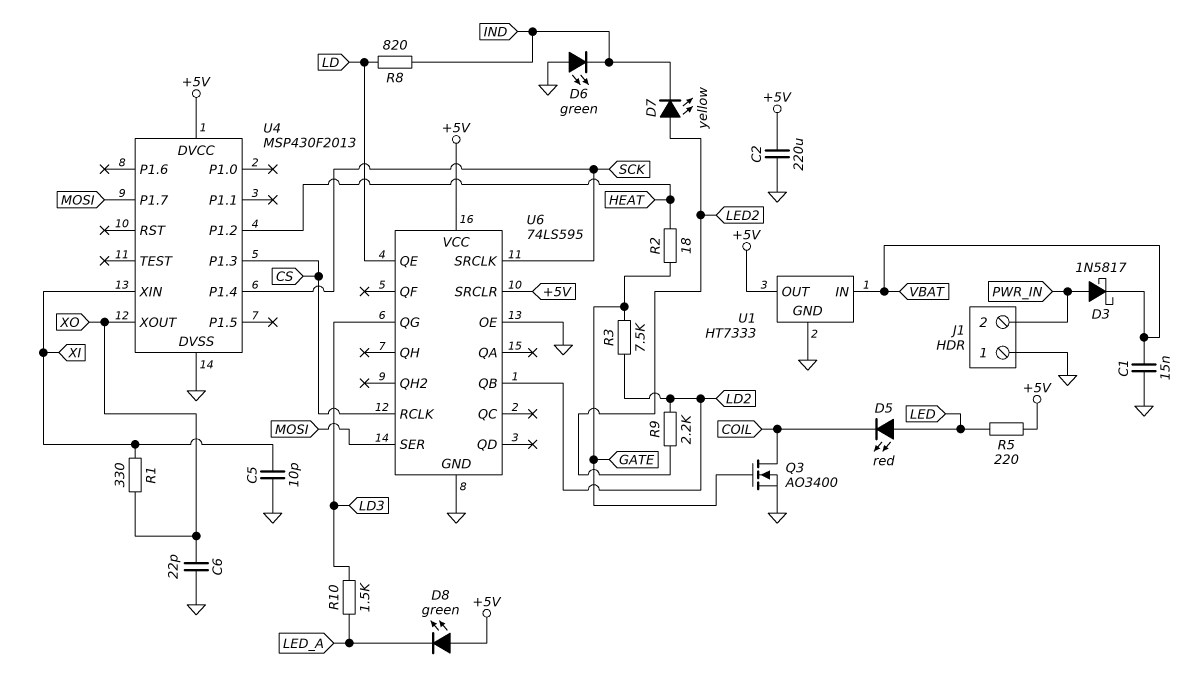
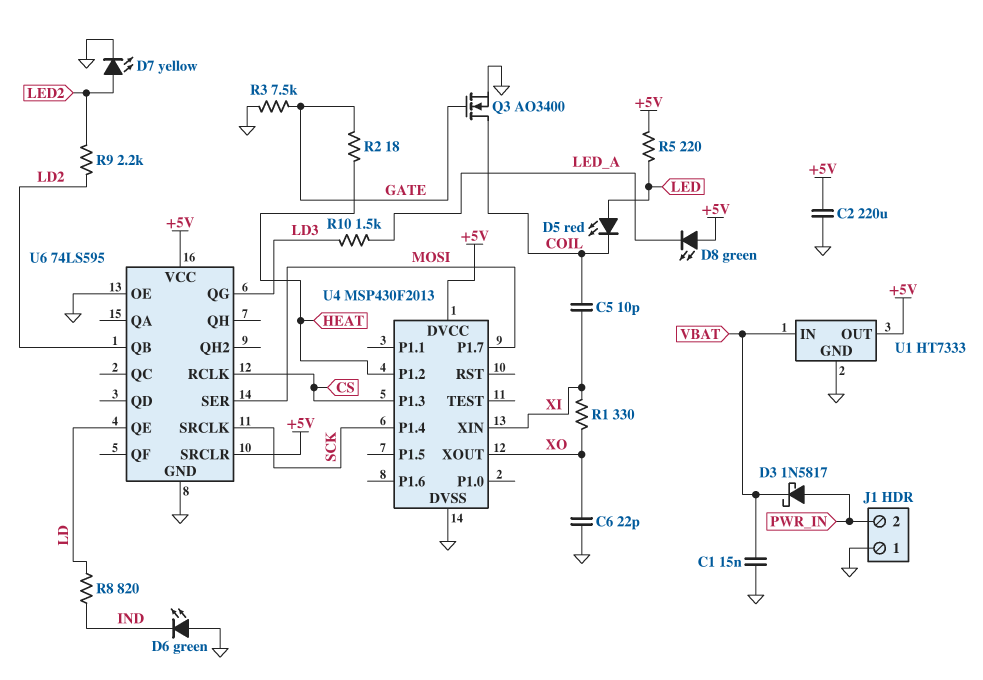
C5: 10pF (GND, XI) -> 10pF (COIL, XI)
D7: LED yellow (A LED2, K IND) -> LED yellow (A LED2, K GND)
R3: 7.5k (GATE, LD2) -> 7.5k (GATE, GND)

